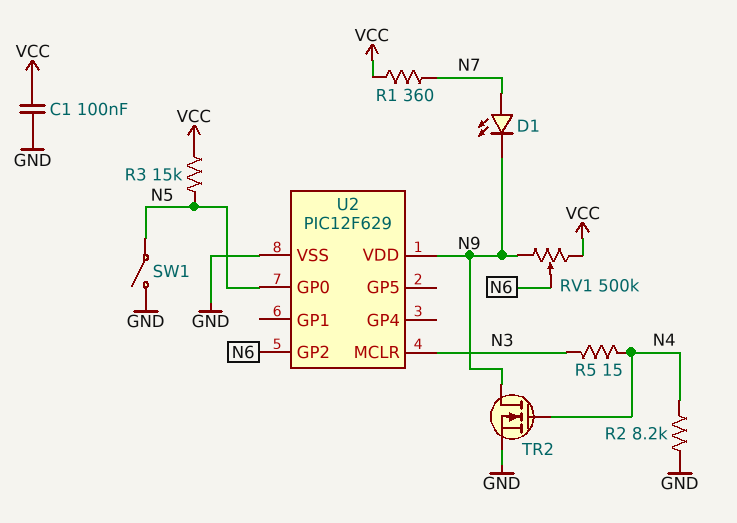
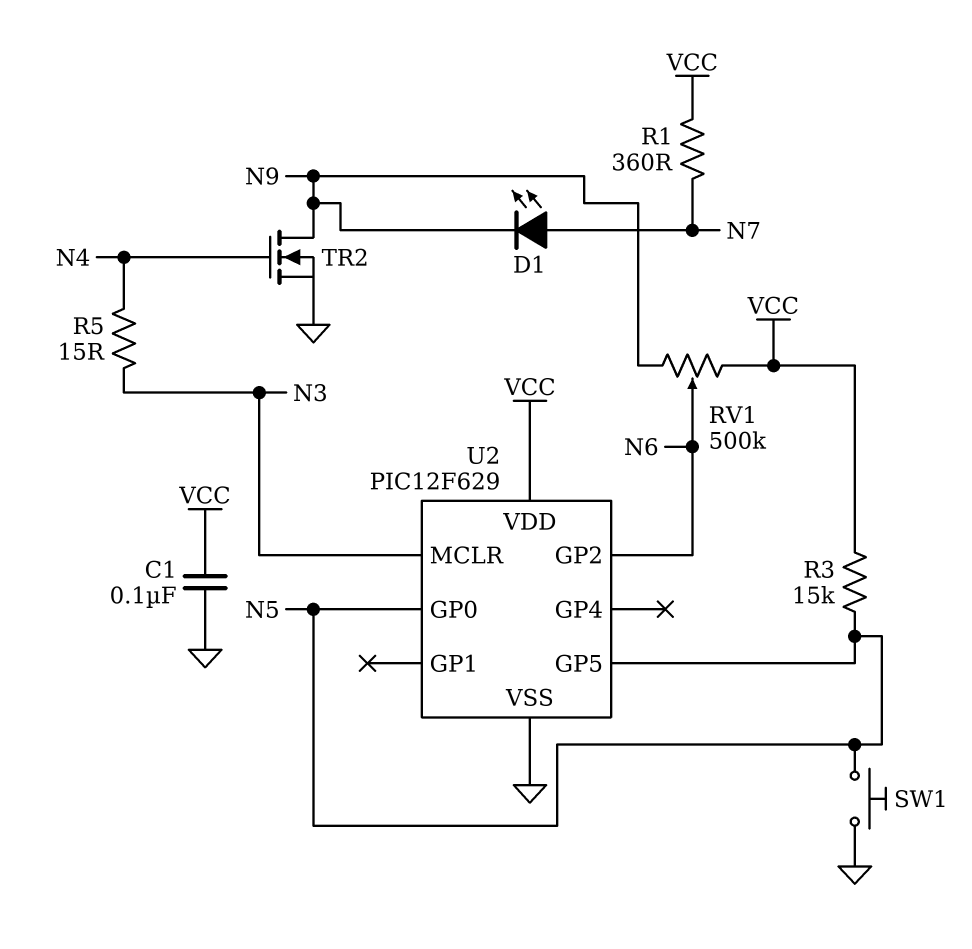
R2: 8.2k (GND, N4) -> none
SW1: switch (GND, N5) -> button (GND, N5)
U2 pin GP5: none -> N5
U2 pin VDD: N9 -> VCC

